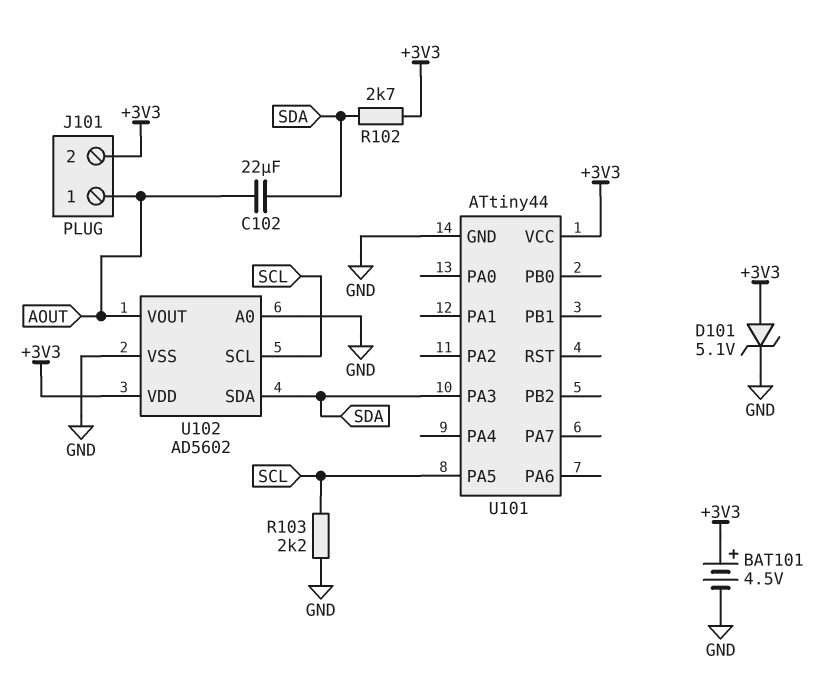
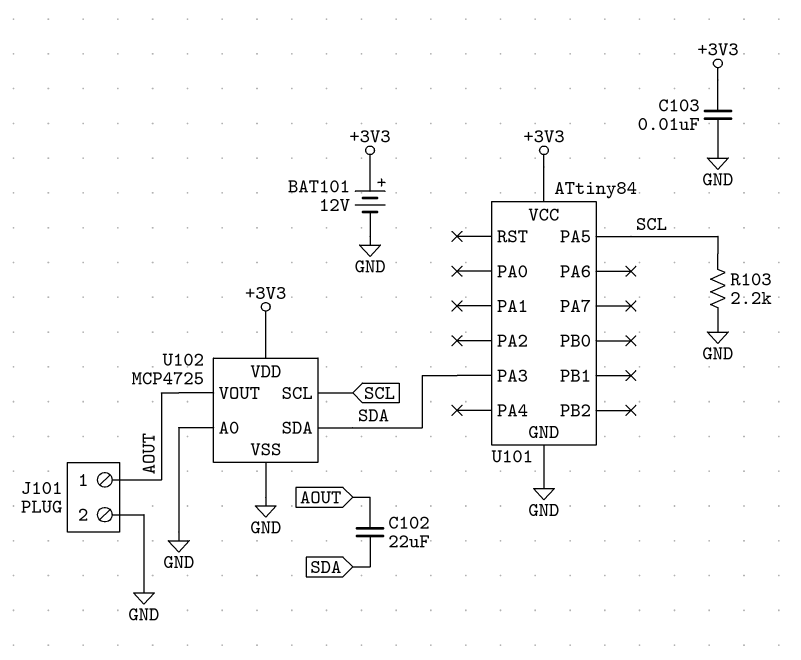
BAT101: 4.5V (plus +3V3, minus GND) -> 12V (plus +3V3, minus GND)
C103: none -> 10nF (+3V3, GND)
D101: zener 5.1V (A +3V3, K GND) -> none
J101 pin 2: +3V3 -> GND
R102: 2.7k (+3V3, SDA) -> none
U101: ATtiny44 -> ATtiny84
U102: AD5602 -> MCP4725

